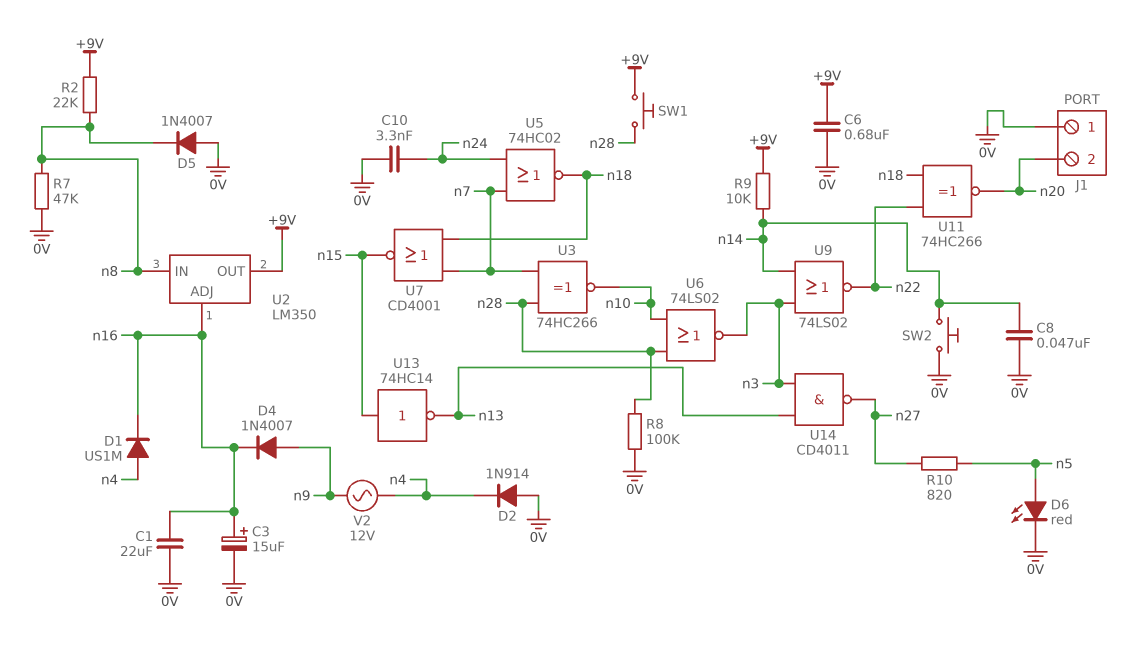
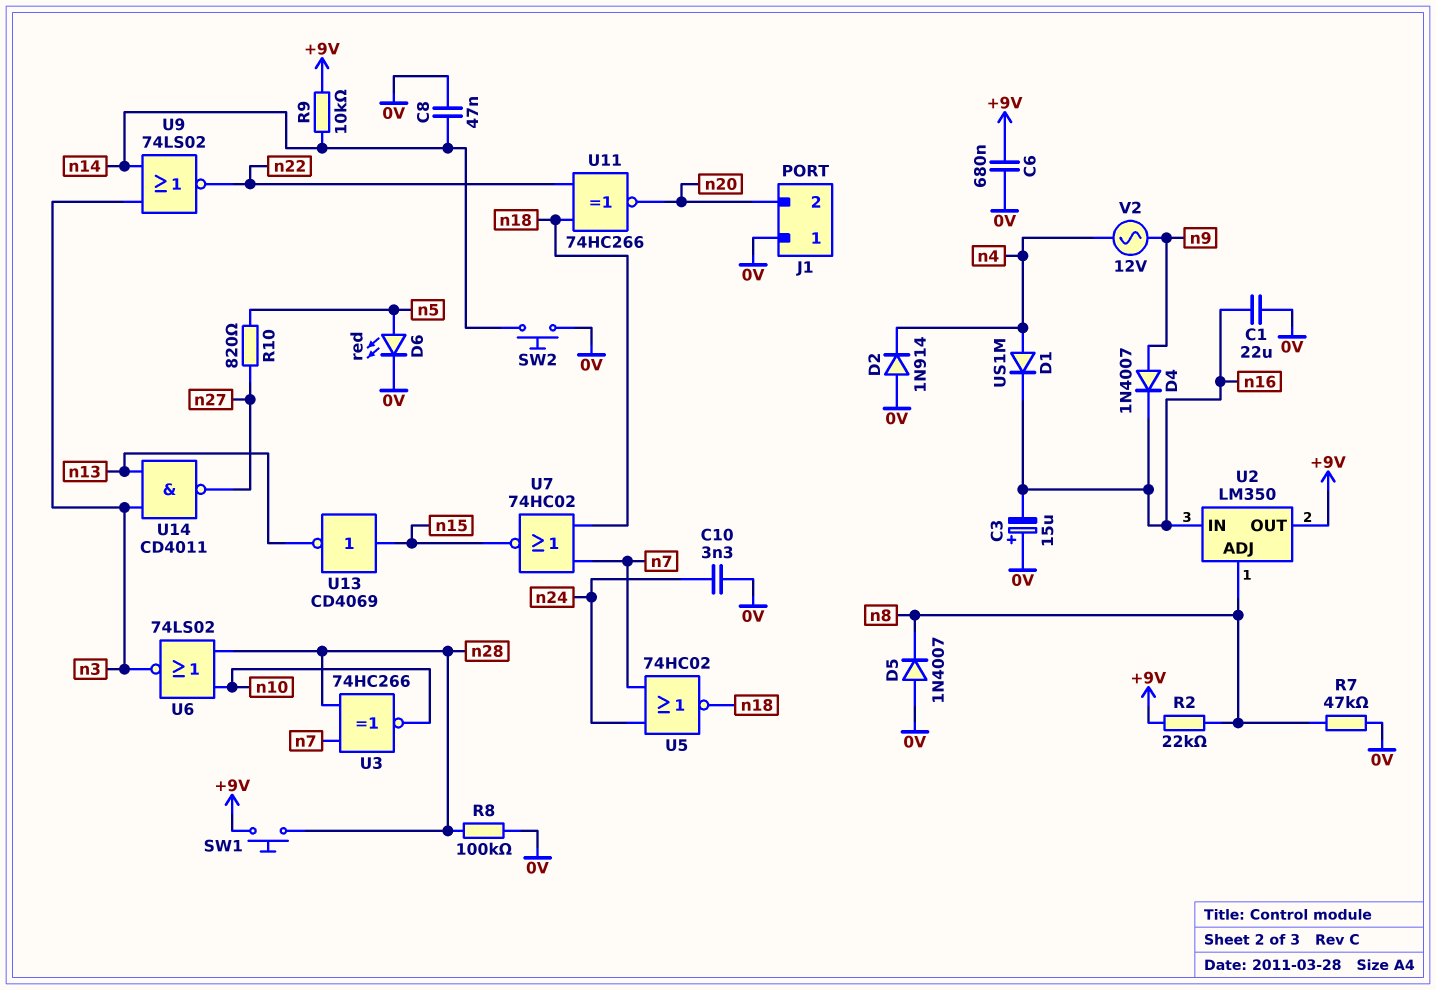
C3: 15uF (plus n16, minus 0V) -> 15uF (plus 0V, minus n16)
U2 pin ADJ: n16 -> n8
U2 pin IN: n8 -> n16
U7: NOR CD4001 (in n7, in n18, out n15) -> NOR 74HC02 (in n7, in n18, out n15)
U13: NOT 74HC14 (in n15, out n13) -> NOT CD4069 (in n15, out n13)

